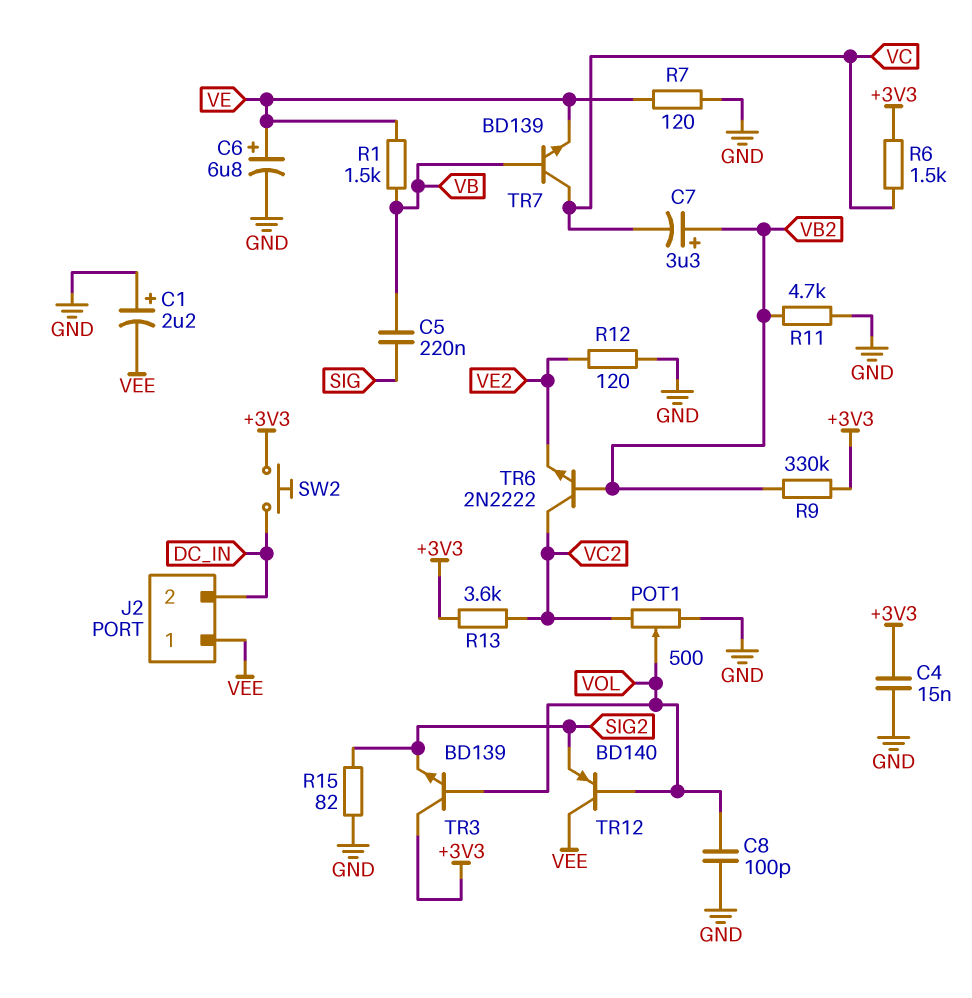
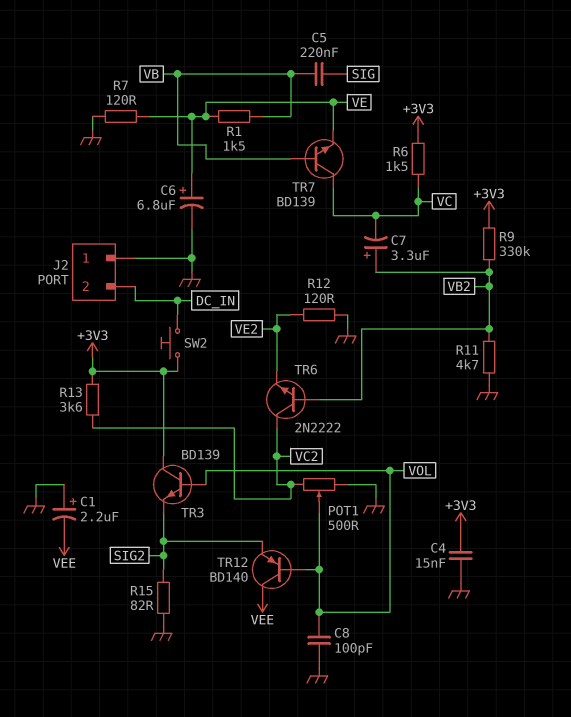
J2 pin 1: VEE -> GND

